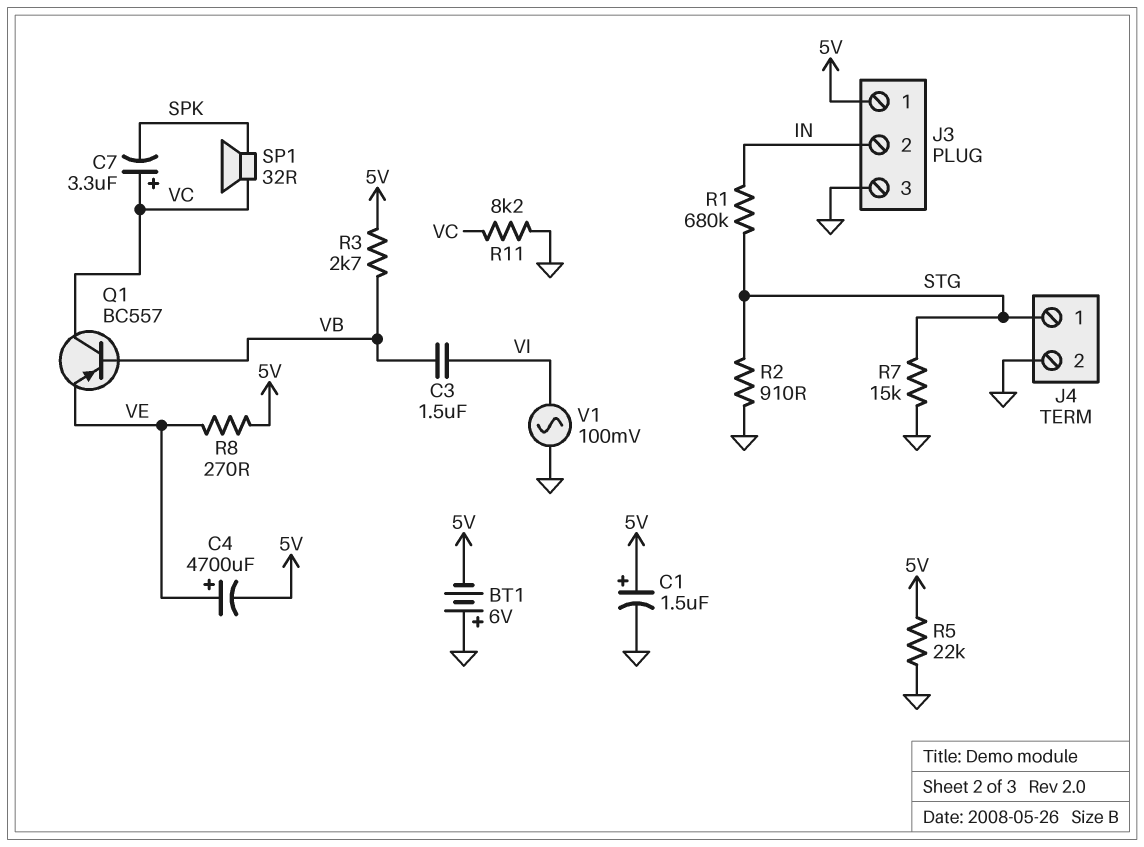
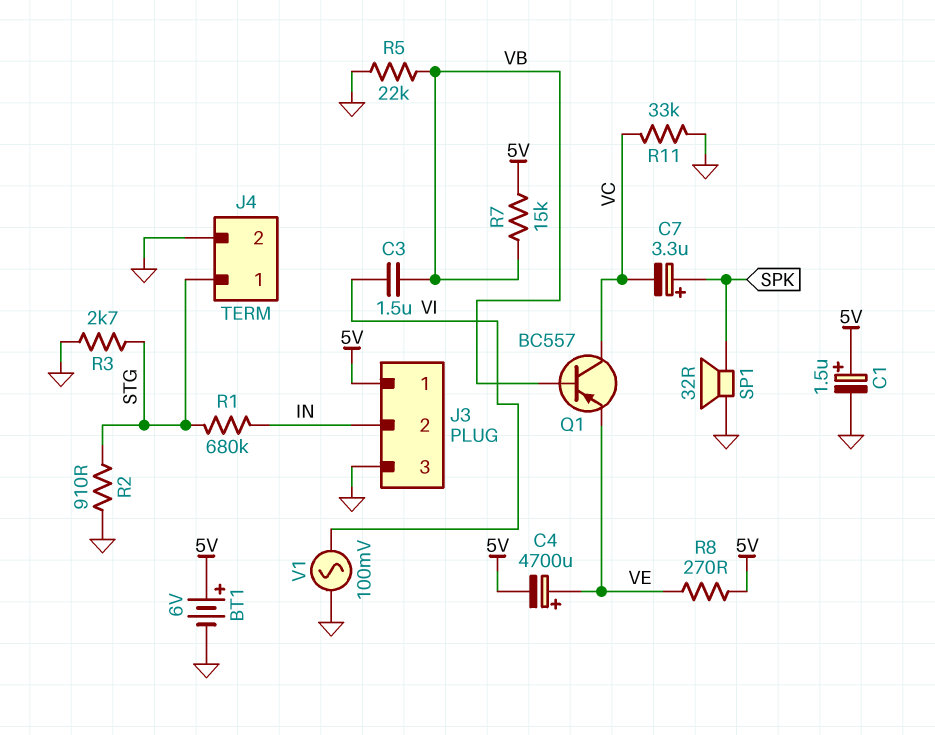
BT1: 6V (plus GND, minus 5V) -> 6V (plus 5V, minus GND)
C7: 3.3uF (plus VC, minus SPK) -> 3.3uF (plus SPK, minus VC)
R3: 2.7k (5V, VB) -> 2.7k (GND, STG)
R5: 22k (5V, GND) -> 22k (GND, VB)
R7: 15k (GND, STG) -> 15k (5V, VB)
R11: 8.2k (GND, VC) -> 33k (GND, VC)
SP1: speaker 32R (SPK, VC) -> speaker 32R (GND, SPK)

